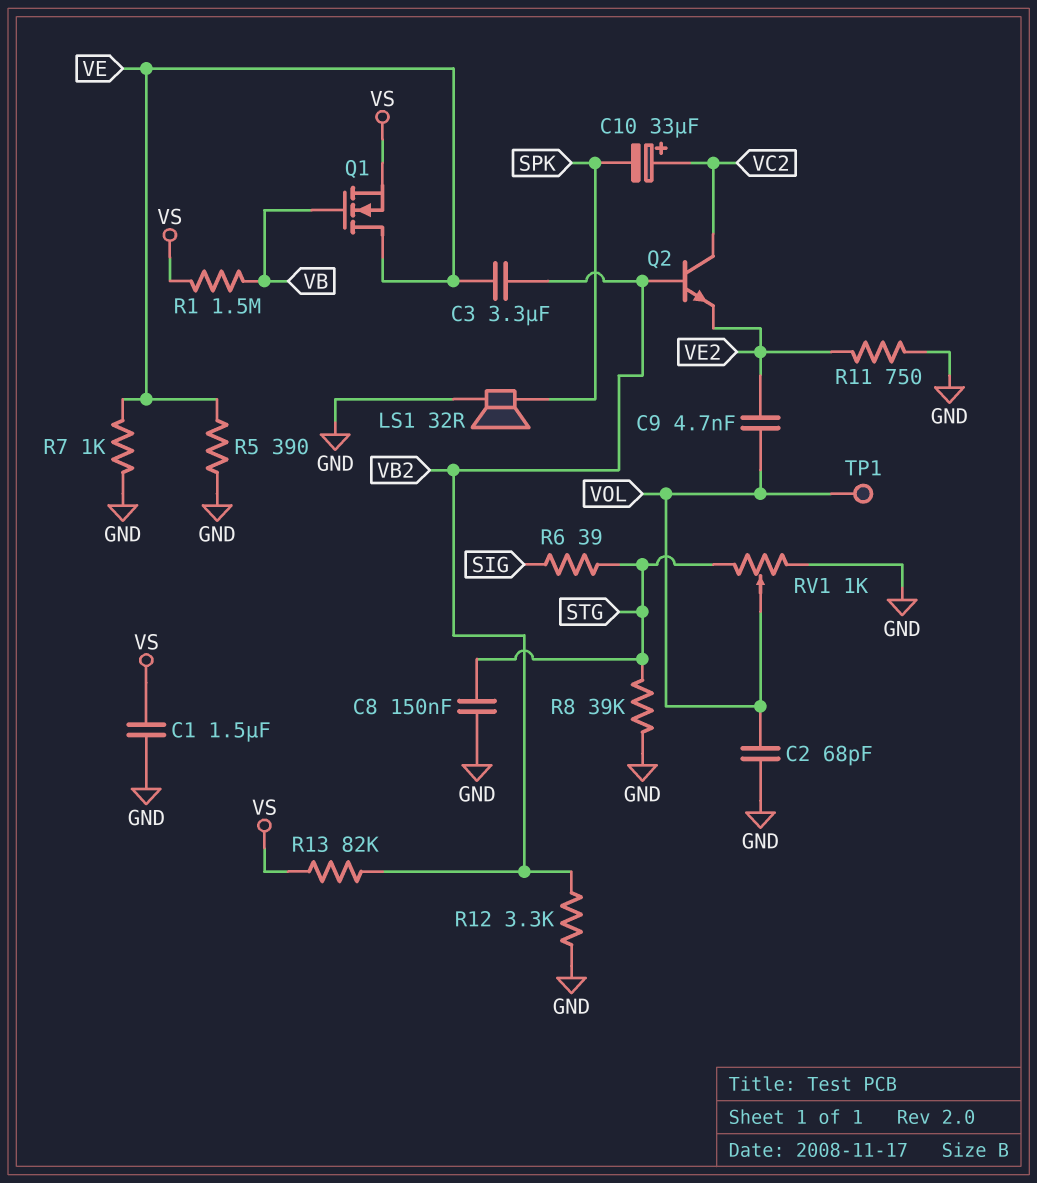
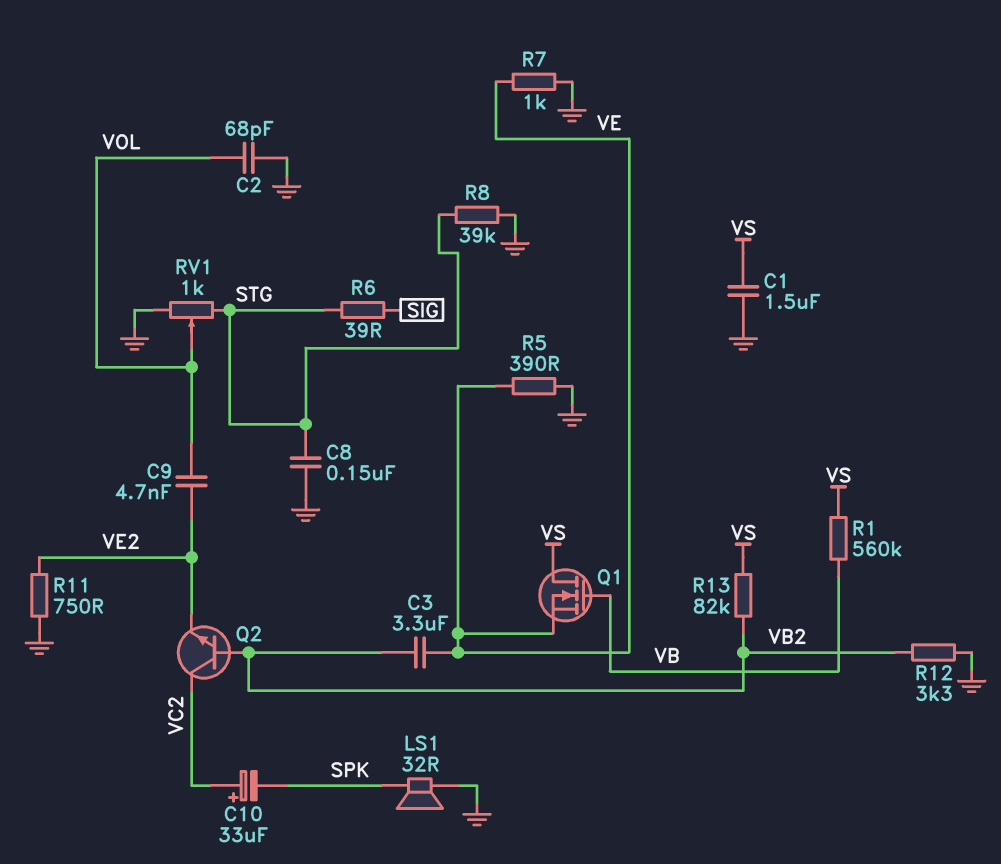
Q1: NMOS (G VB, D VE, S VS) -> NMOS (G VB, D VS, S VE)
R1: 1.5M (VB, VS) -> 560k (VB, VS)
TP1: test point (VOL) -> none

